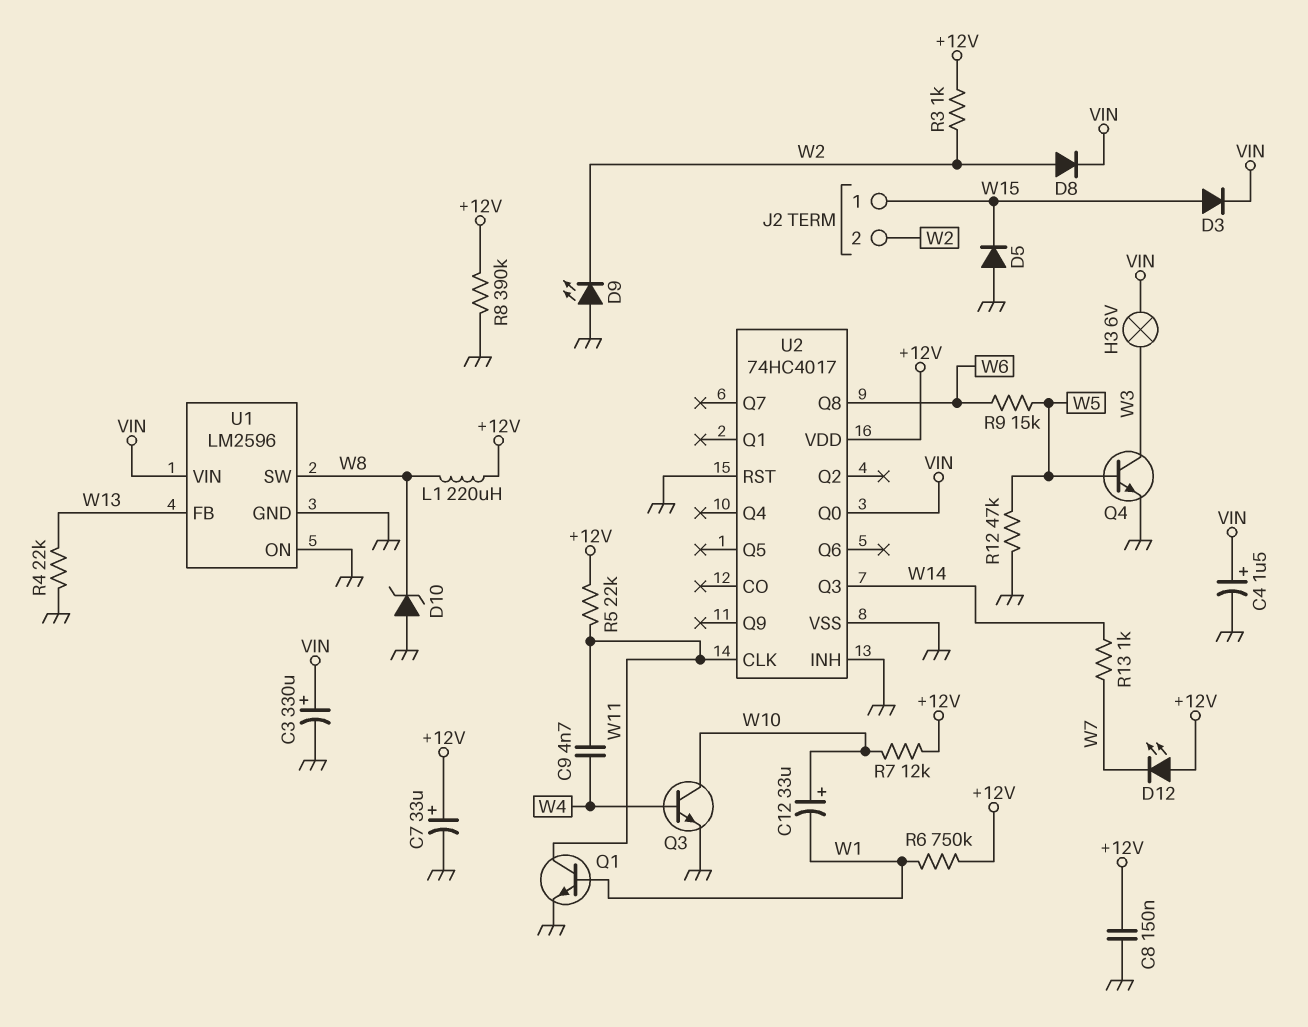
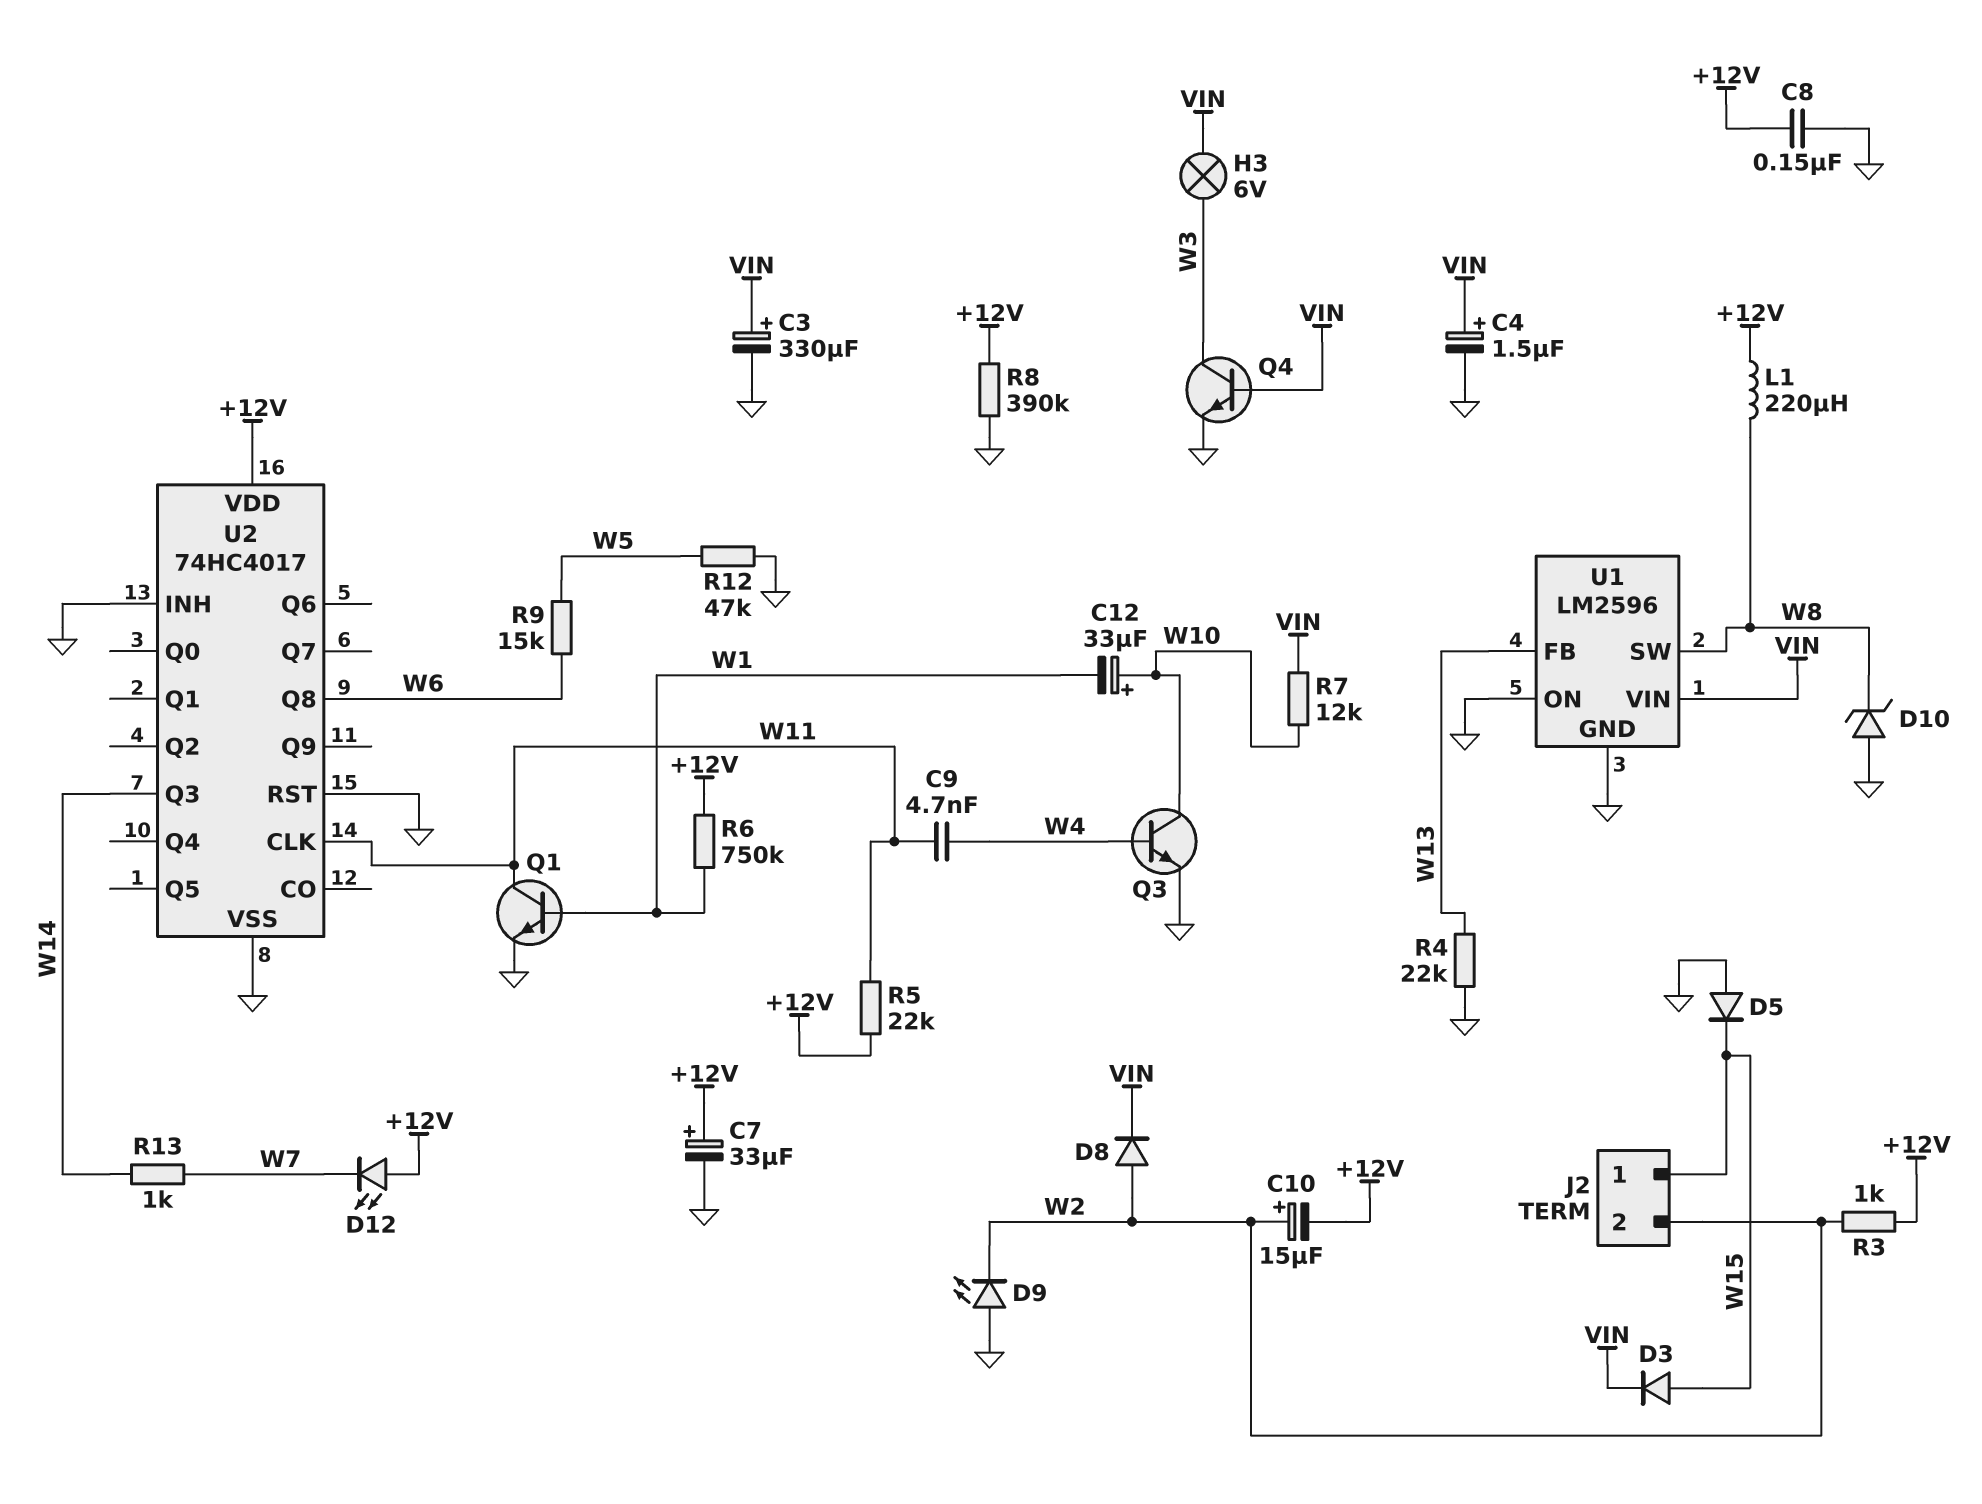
C10: none -> 15uF (plus W2, minus +12V)
Q4: NPN (B W5, C W3, E GND) -> NPN (B VIN, C W3, E GND)
R7: 12k (+12V, W10) -> 12k (VIN, W10)
U2 pin Q0: VIN -> none

